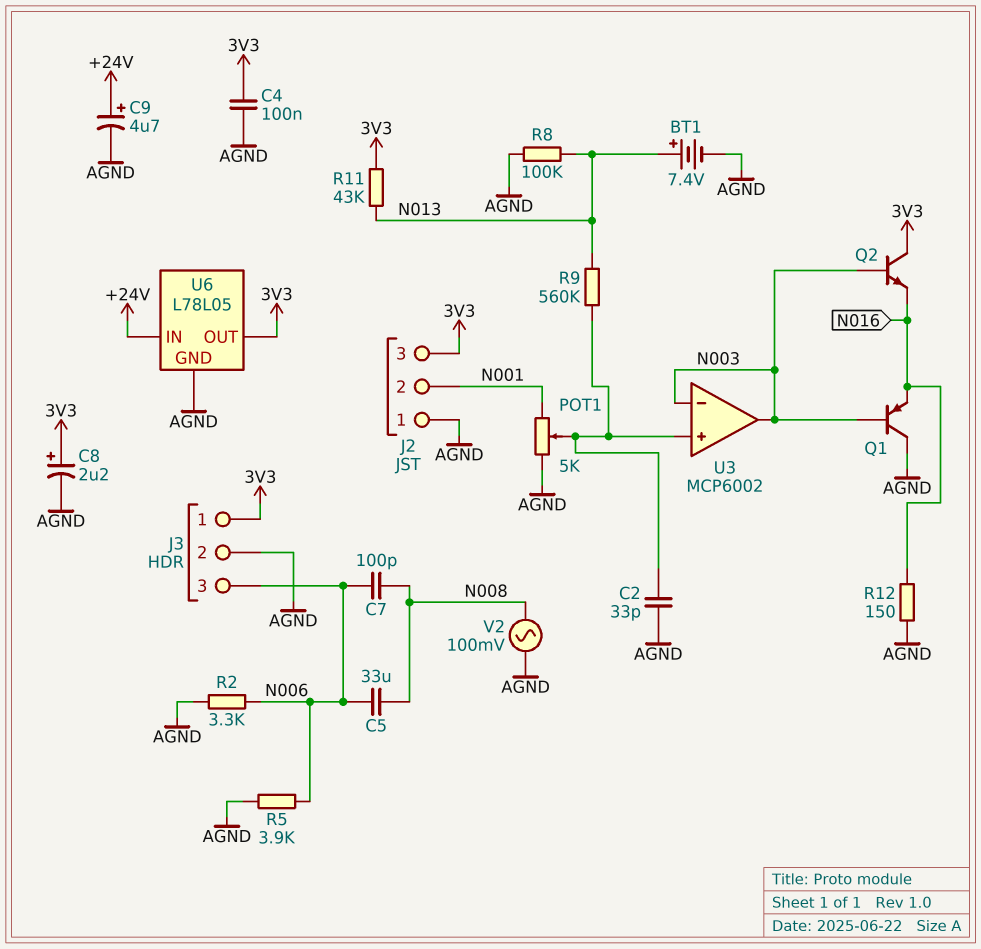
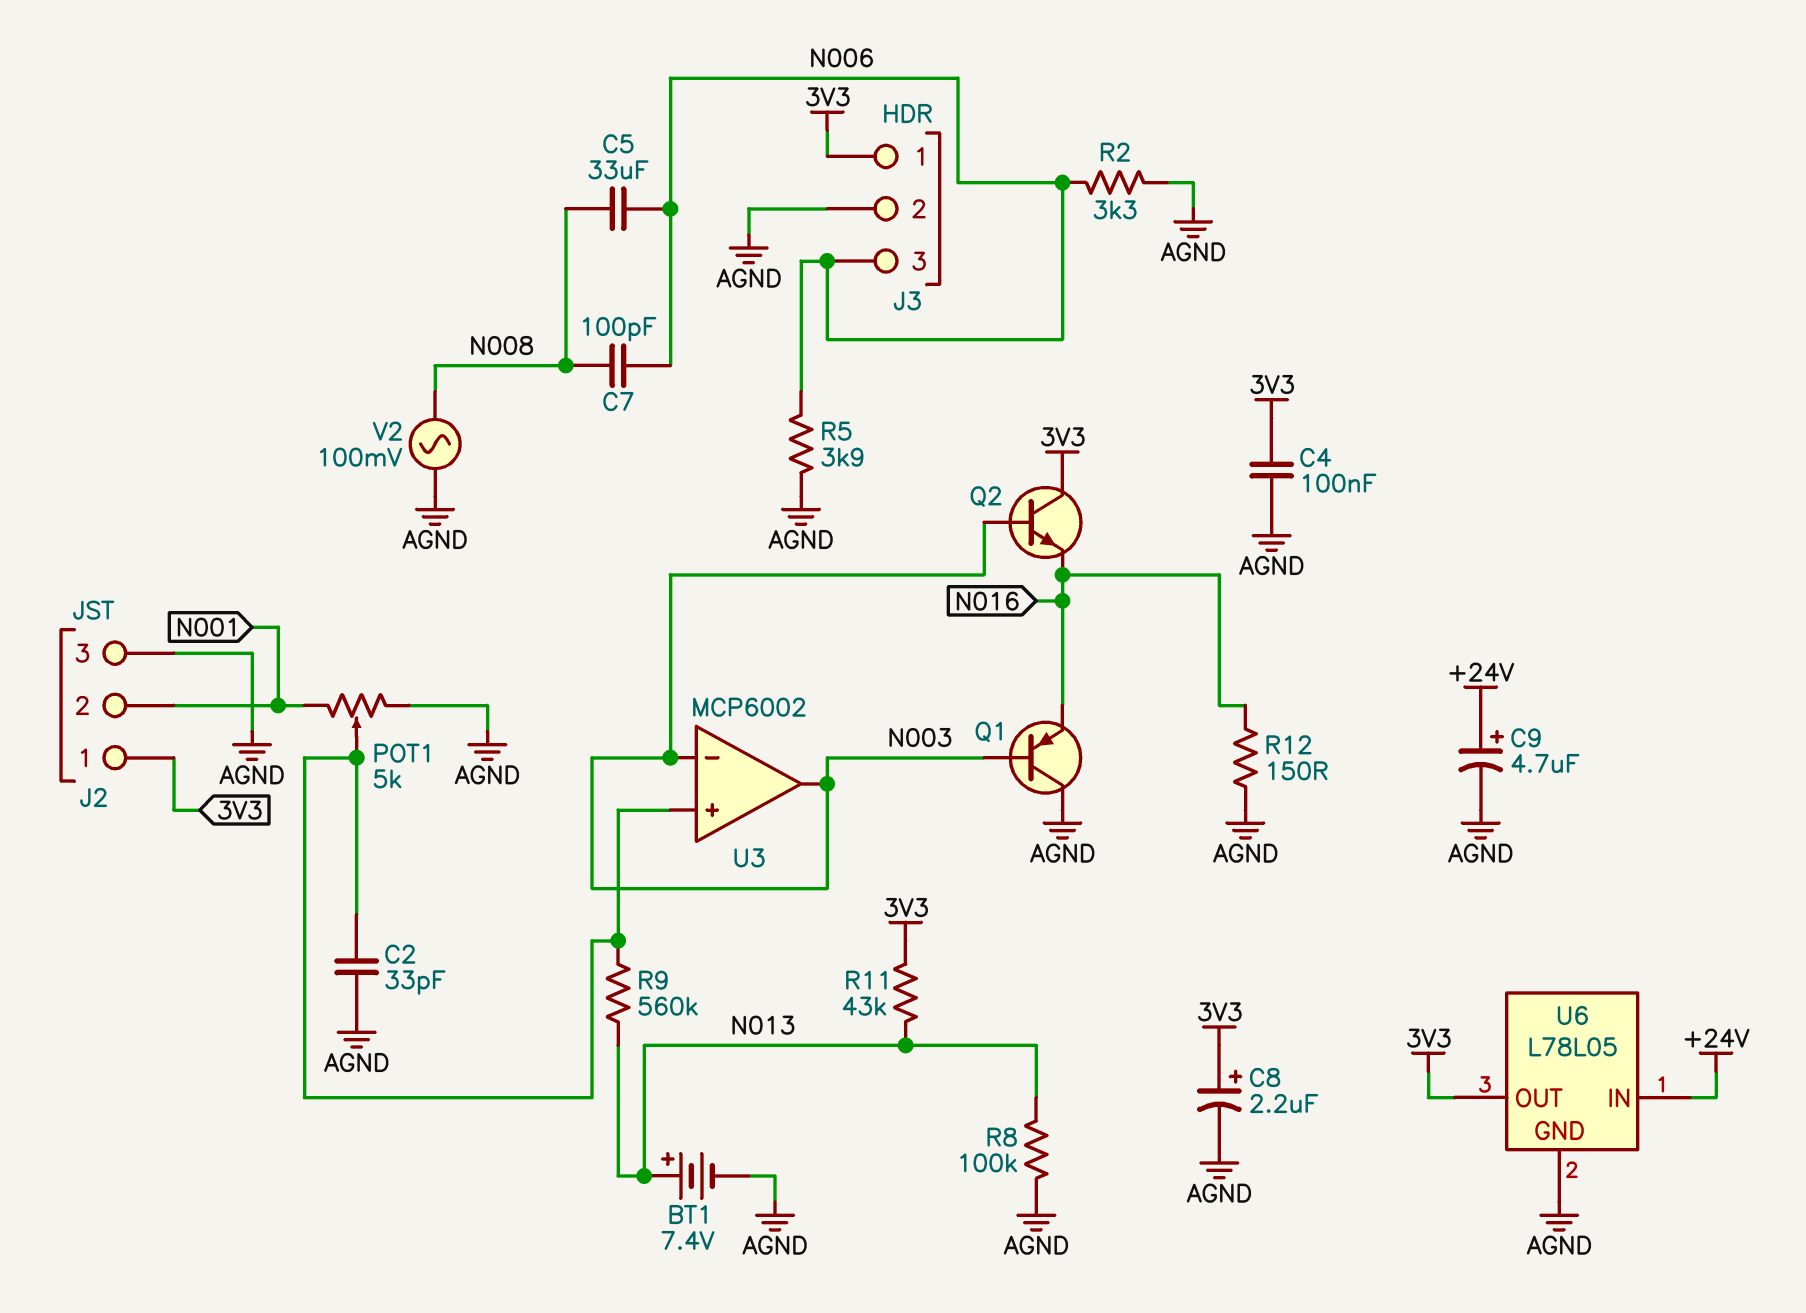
J2 pin 1: AGND -> 3V3
J2 pin 3: 3V3 -> AGND

